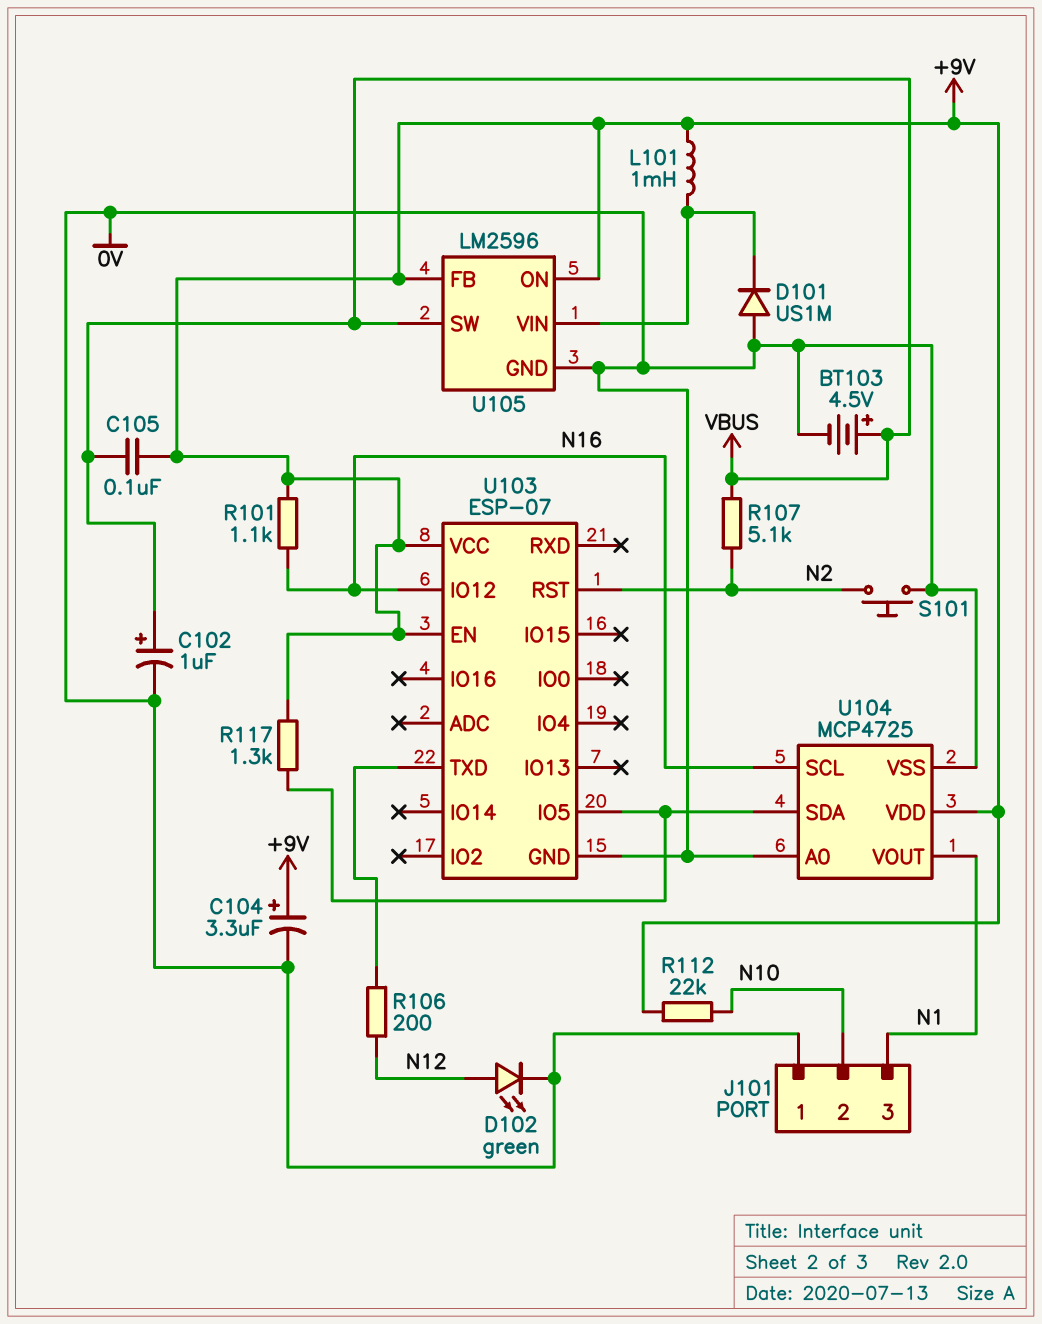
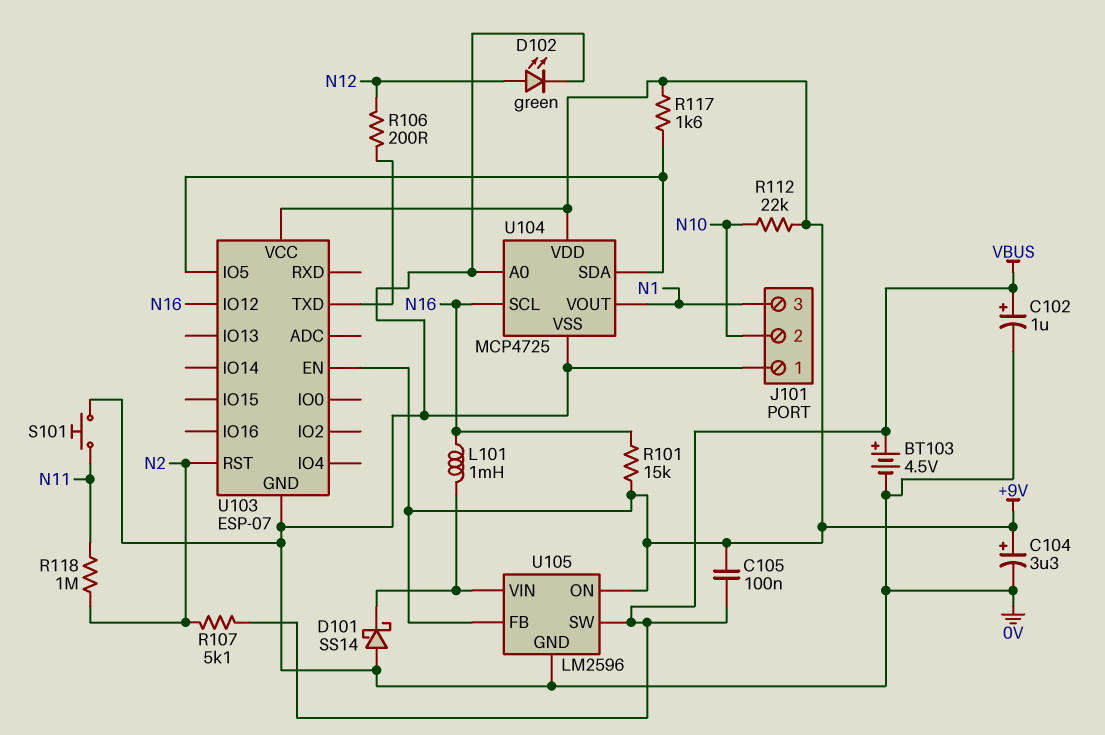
D101: diode US1M (A 0V, K U105/VIN) -> schottky SS14 (A 0V, K U105/VIN)
L101: 1mH (+9V, U105/VIN) -> 1mH (N16, U105/VIN)
R101: 1.1k (+9V, N16) -> 15k (+9V, N16)
R117: 1.3k (+9V, U103/IO5) -> 1.6k (+9V, U103/IO5)
R118: none -> 1M (N2, N11)
S101: button (0V, N2) -> button (0V, N11)

